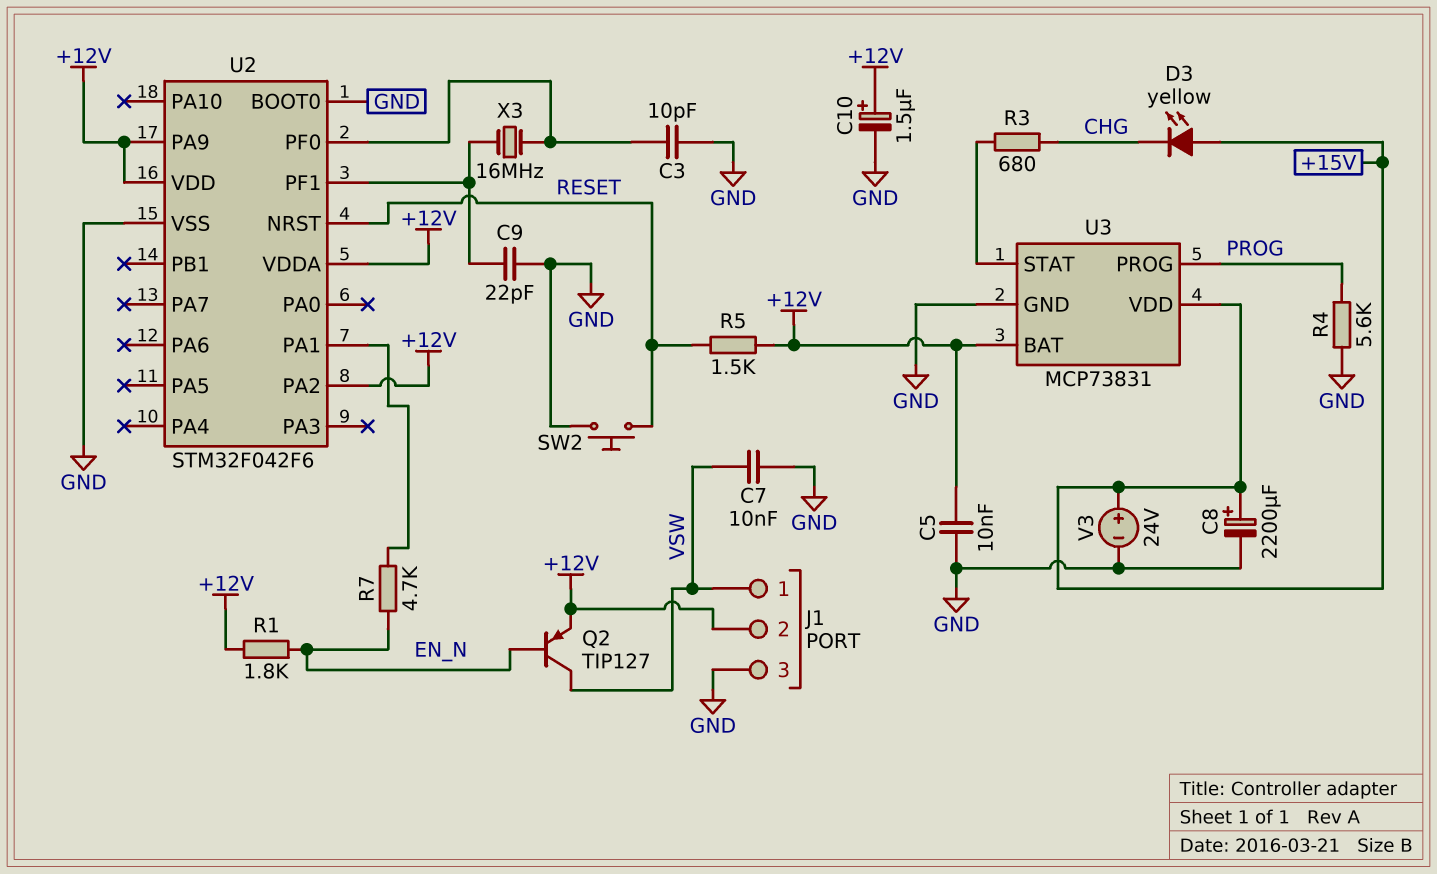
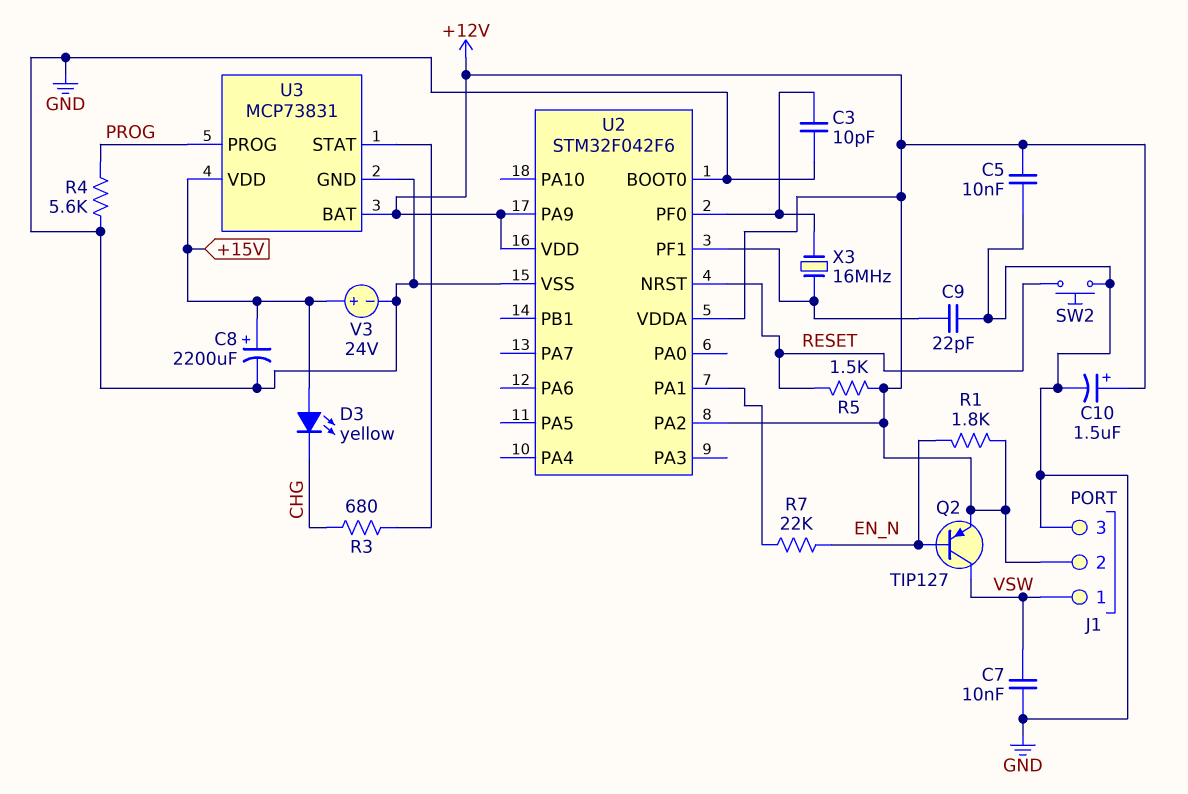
R7: 4.7k (EN_N, U2/PA1) -> 22k (EN_N, U2/PA1)

